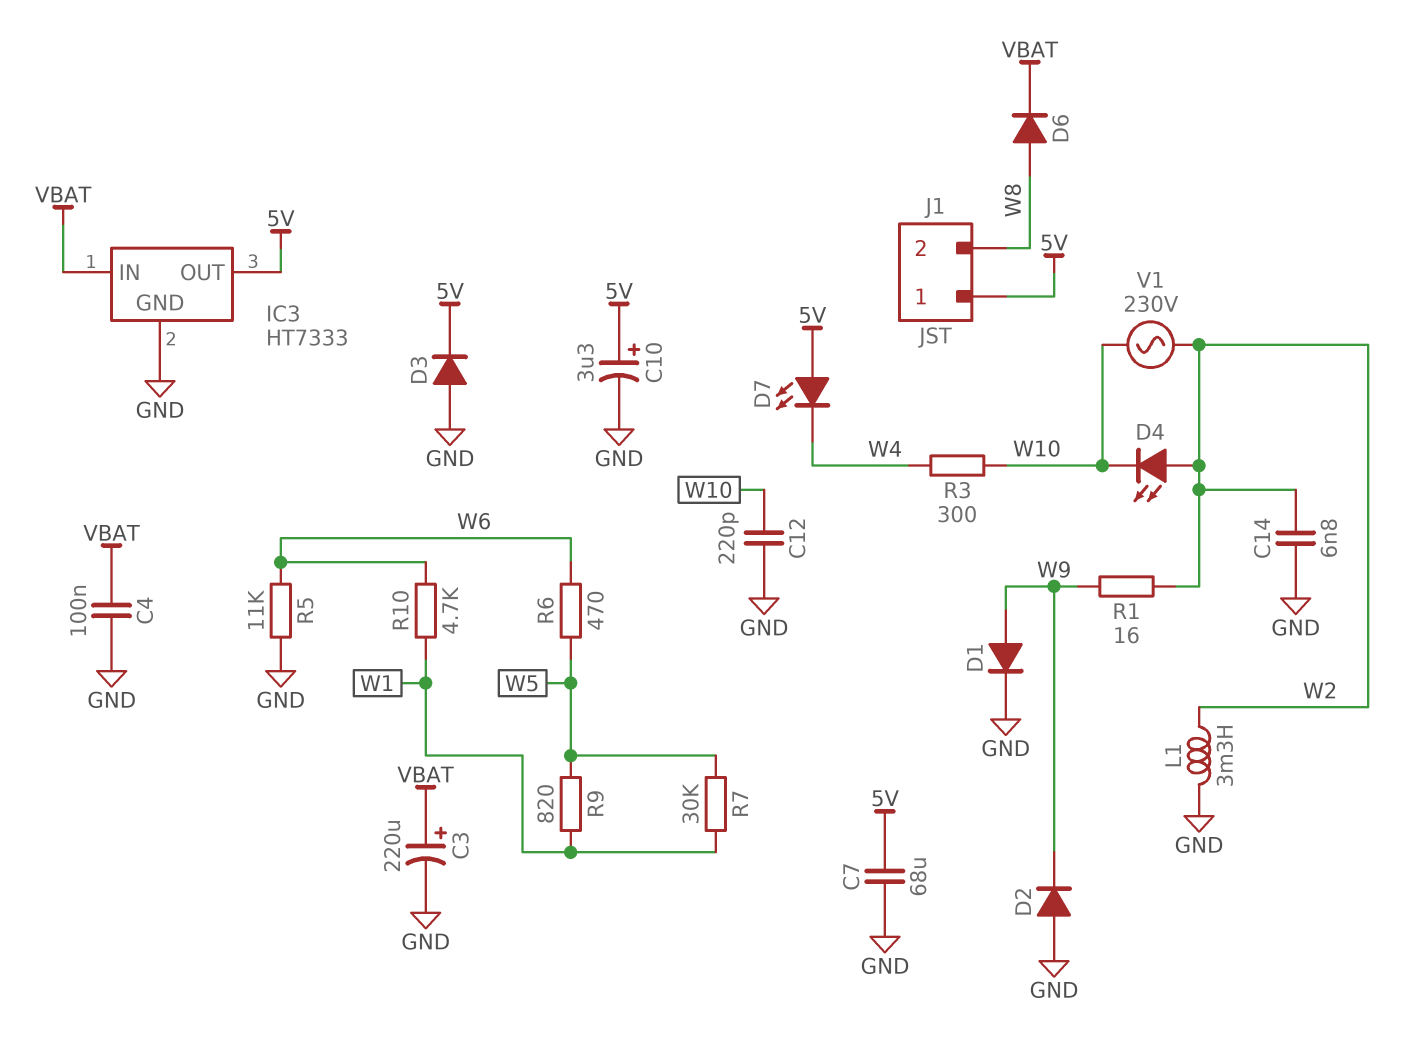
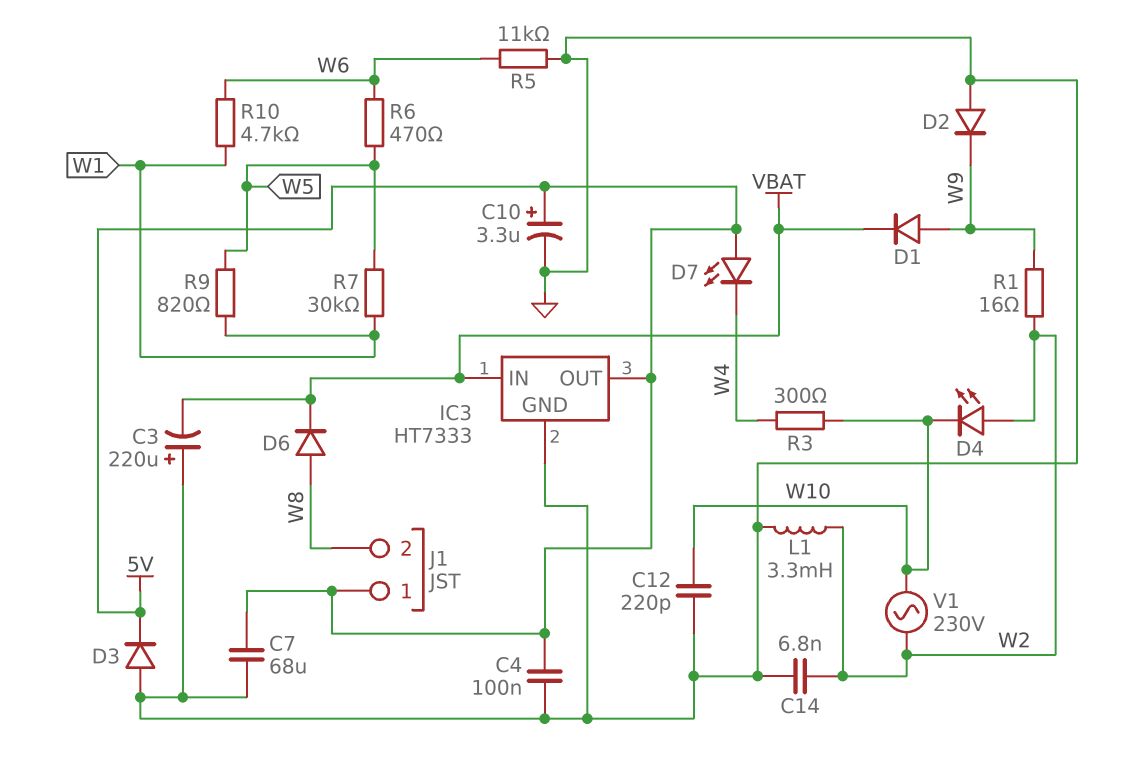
C3: 220uF (plus VBAT, minus GND) -> 220uF (plus GND, minus VBAT)
C4: 100nF (GND, VBAT) -> 100nF (5V, GND)
D1: diode (A W9, K GND) -> diode (A W9, K VBAT)

